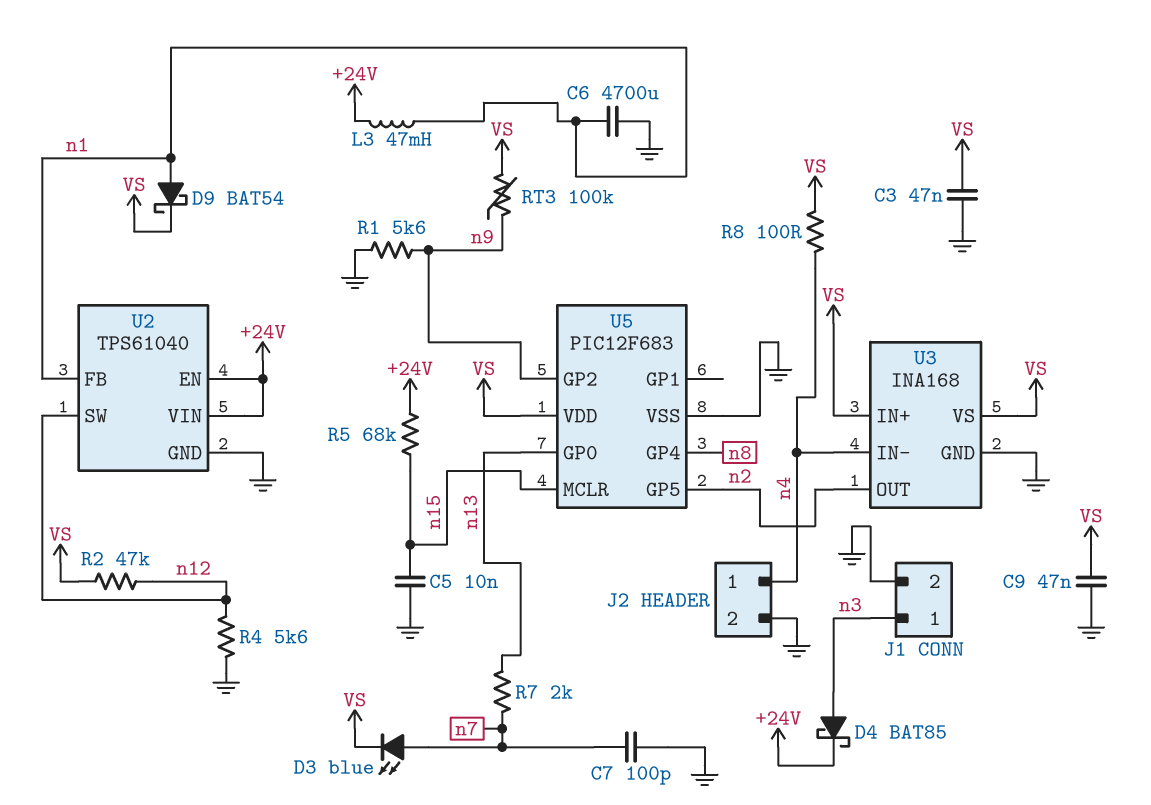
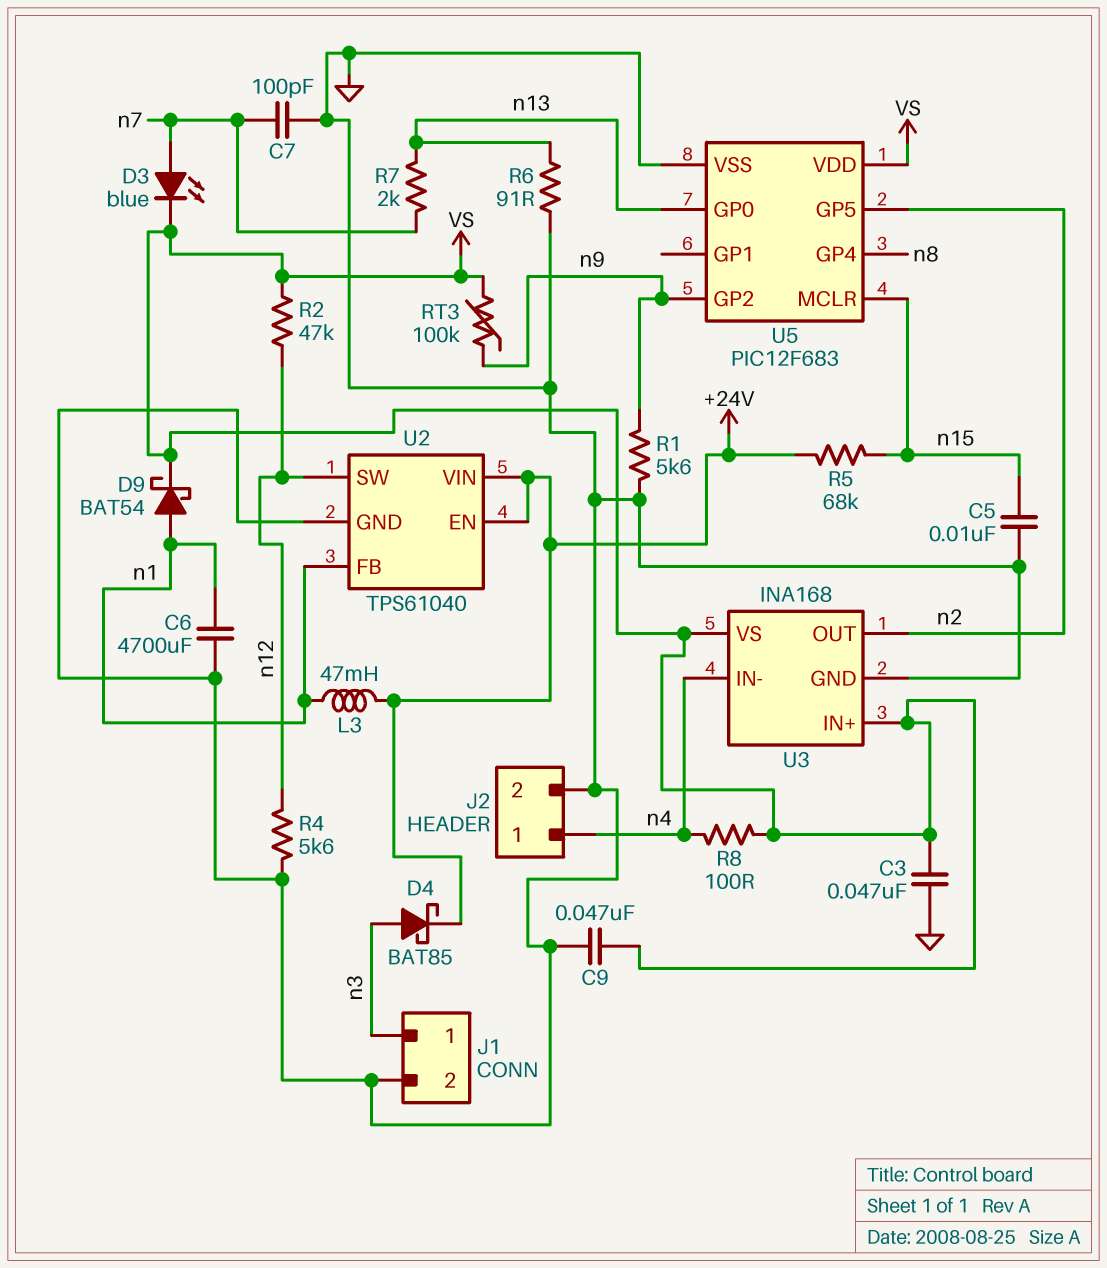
R6: none -> 91 (GND, n13)

